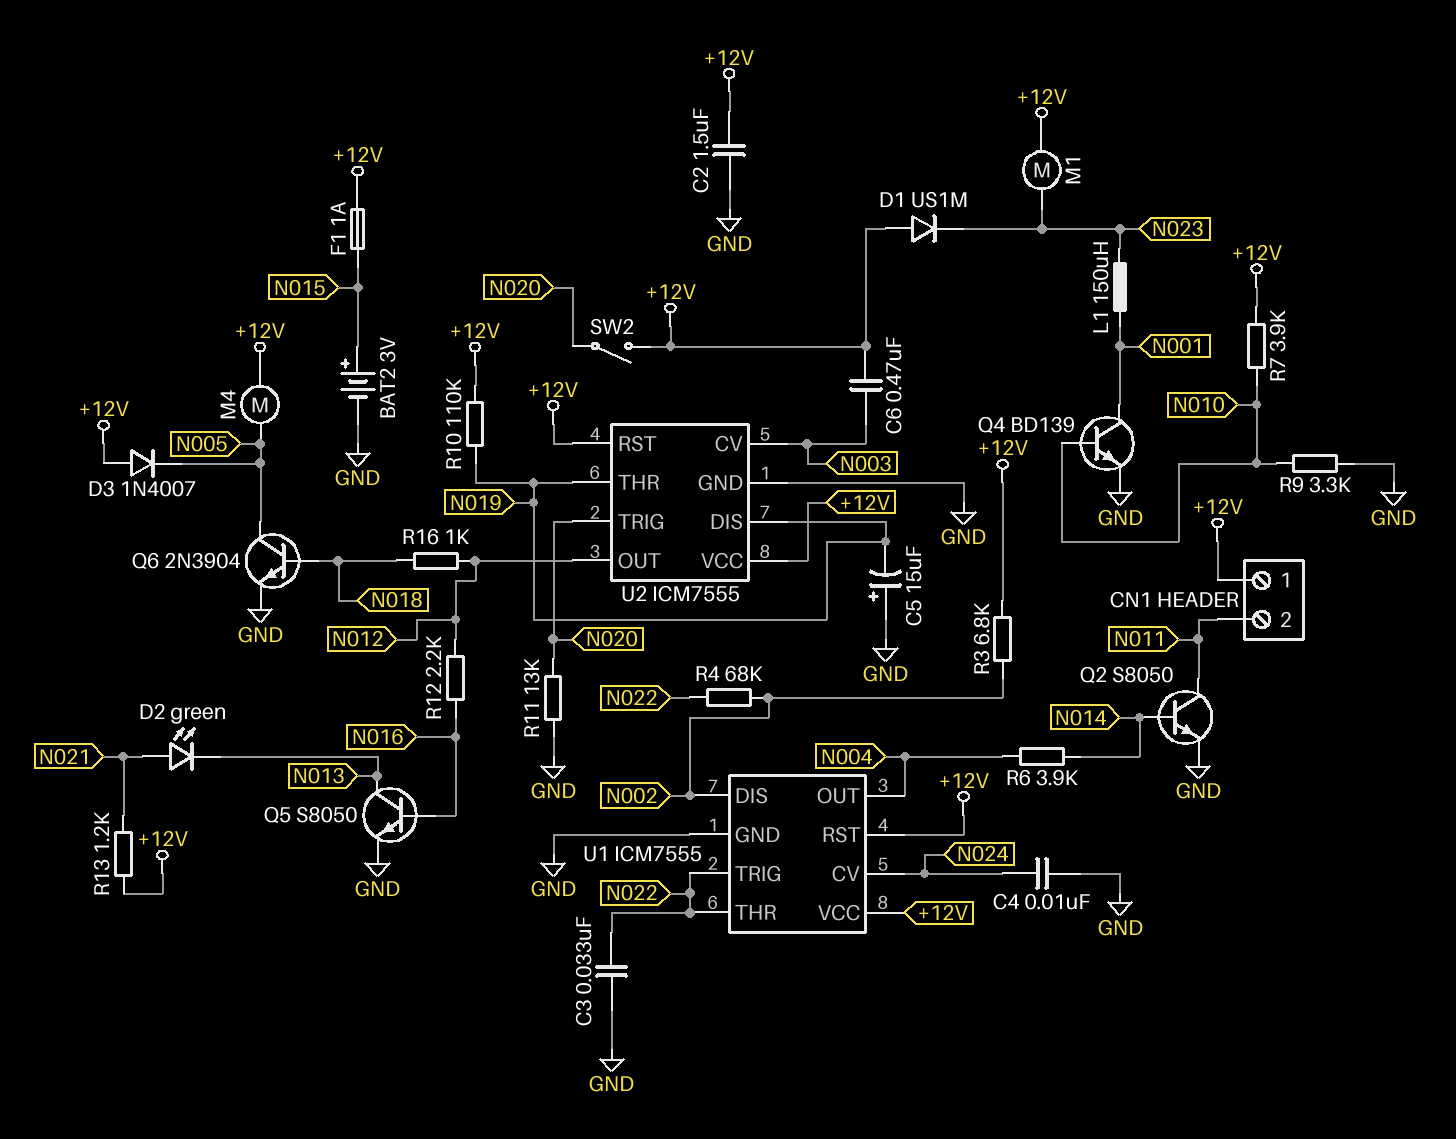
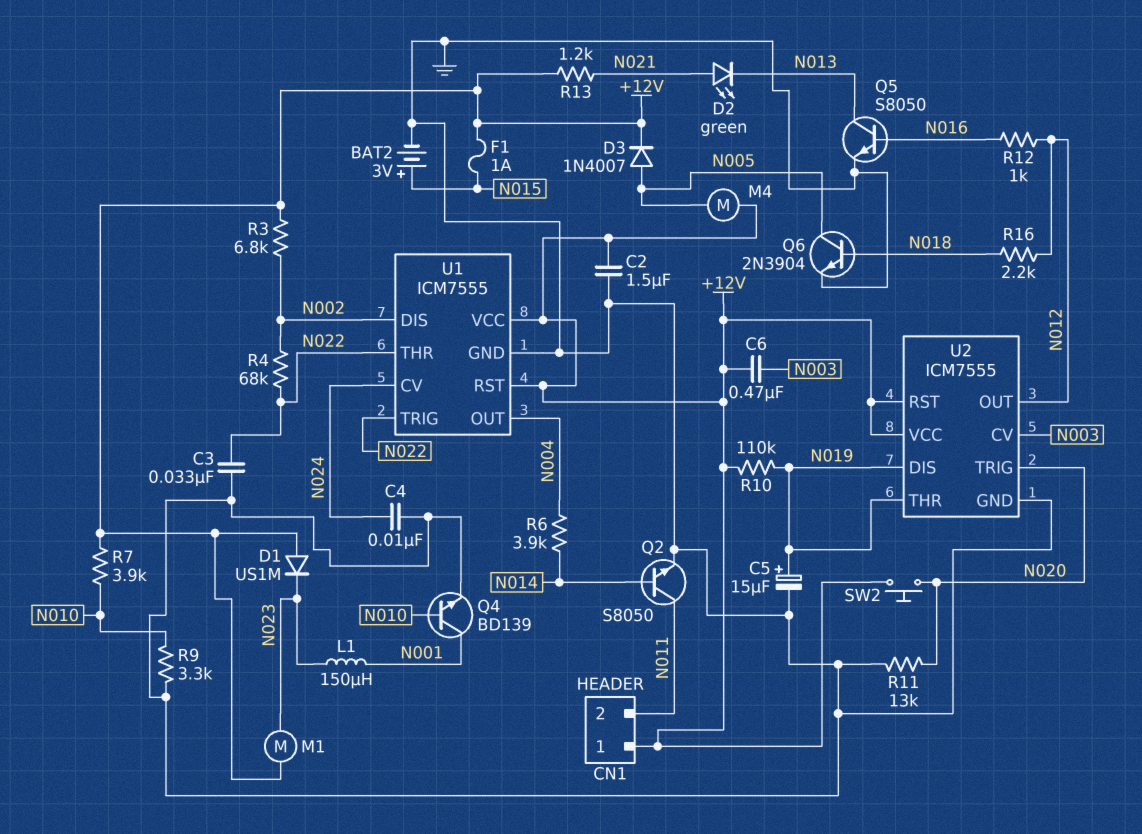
C5: 15uF (plus GND, minus N019) -> 15uF (plus N019, minus GND)
D3: diode 1N4007 (A +12V, K N005) -> diode 1N4007 (A N005, K +12V)
R12: 2.2k (N012, N016) -> 1k (N012, N016)
R16: 1k (N012, N018) -> 2.2k (N012, N018)
SW2: switch (+12V, N020) -> button (+12V, N020)

